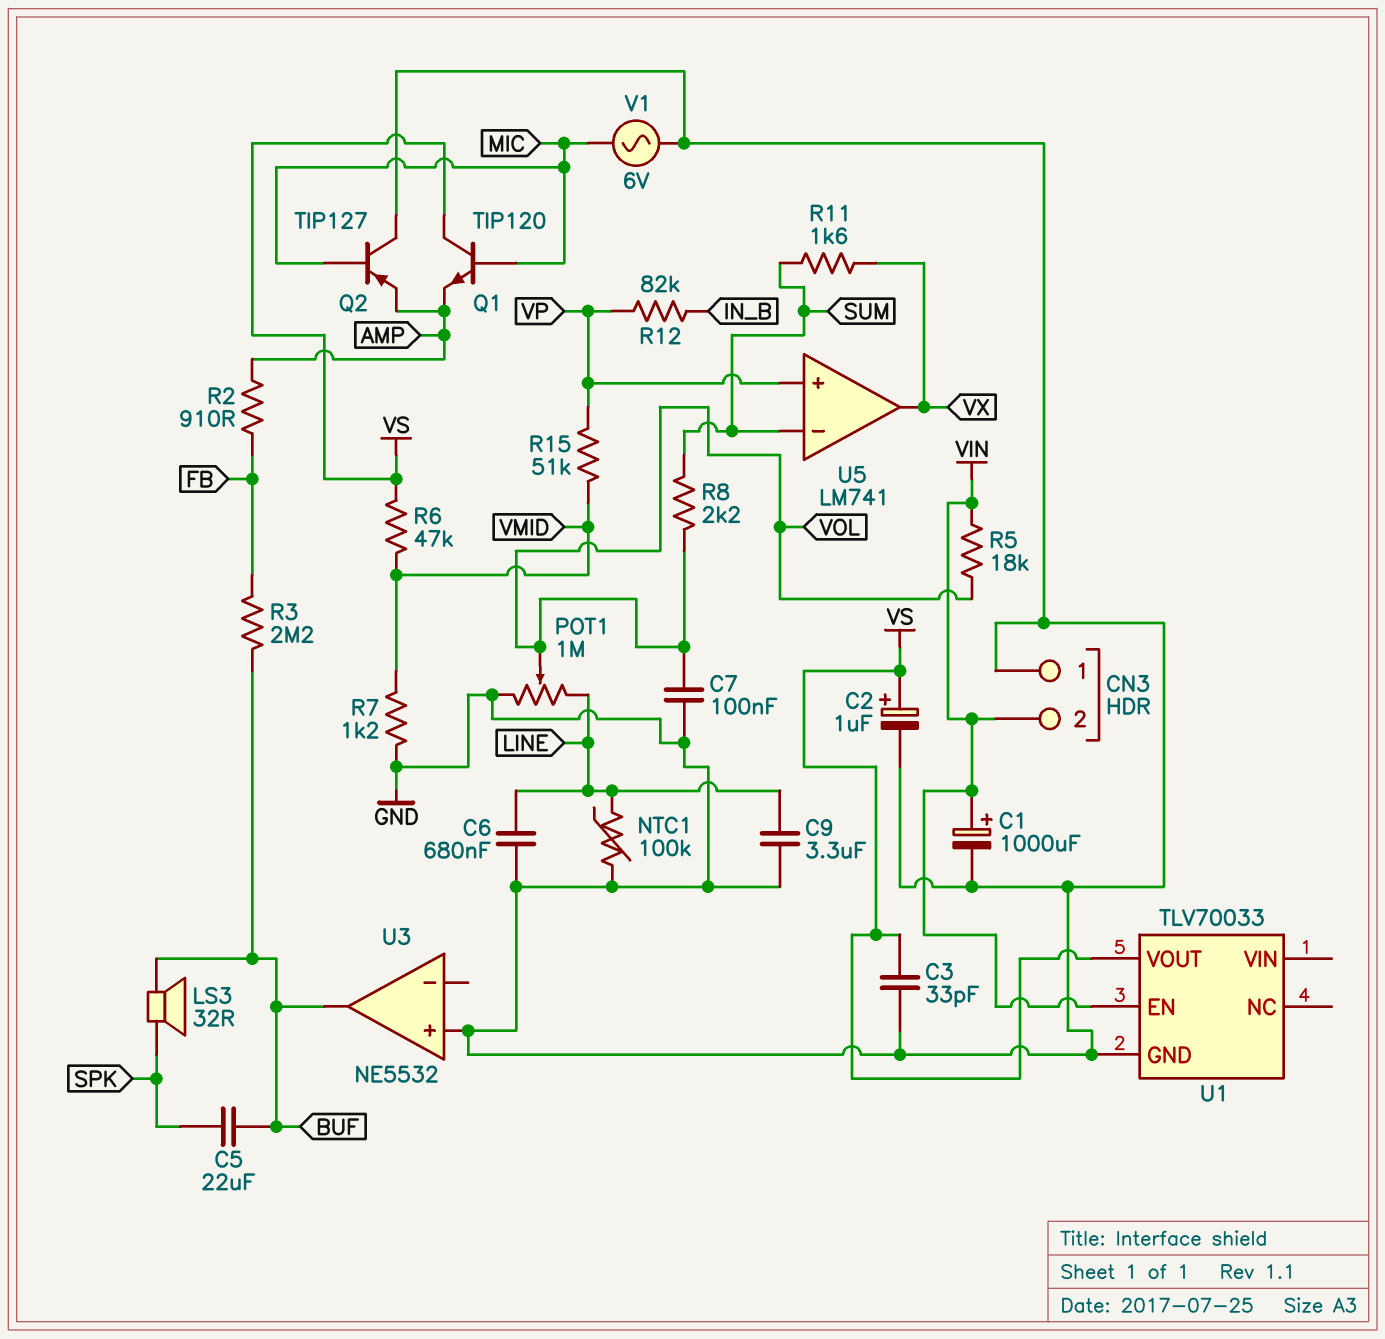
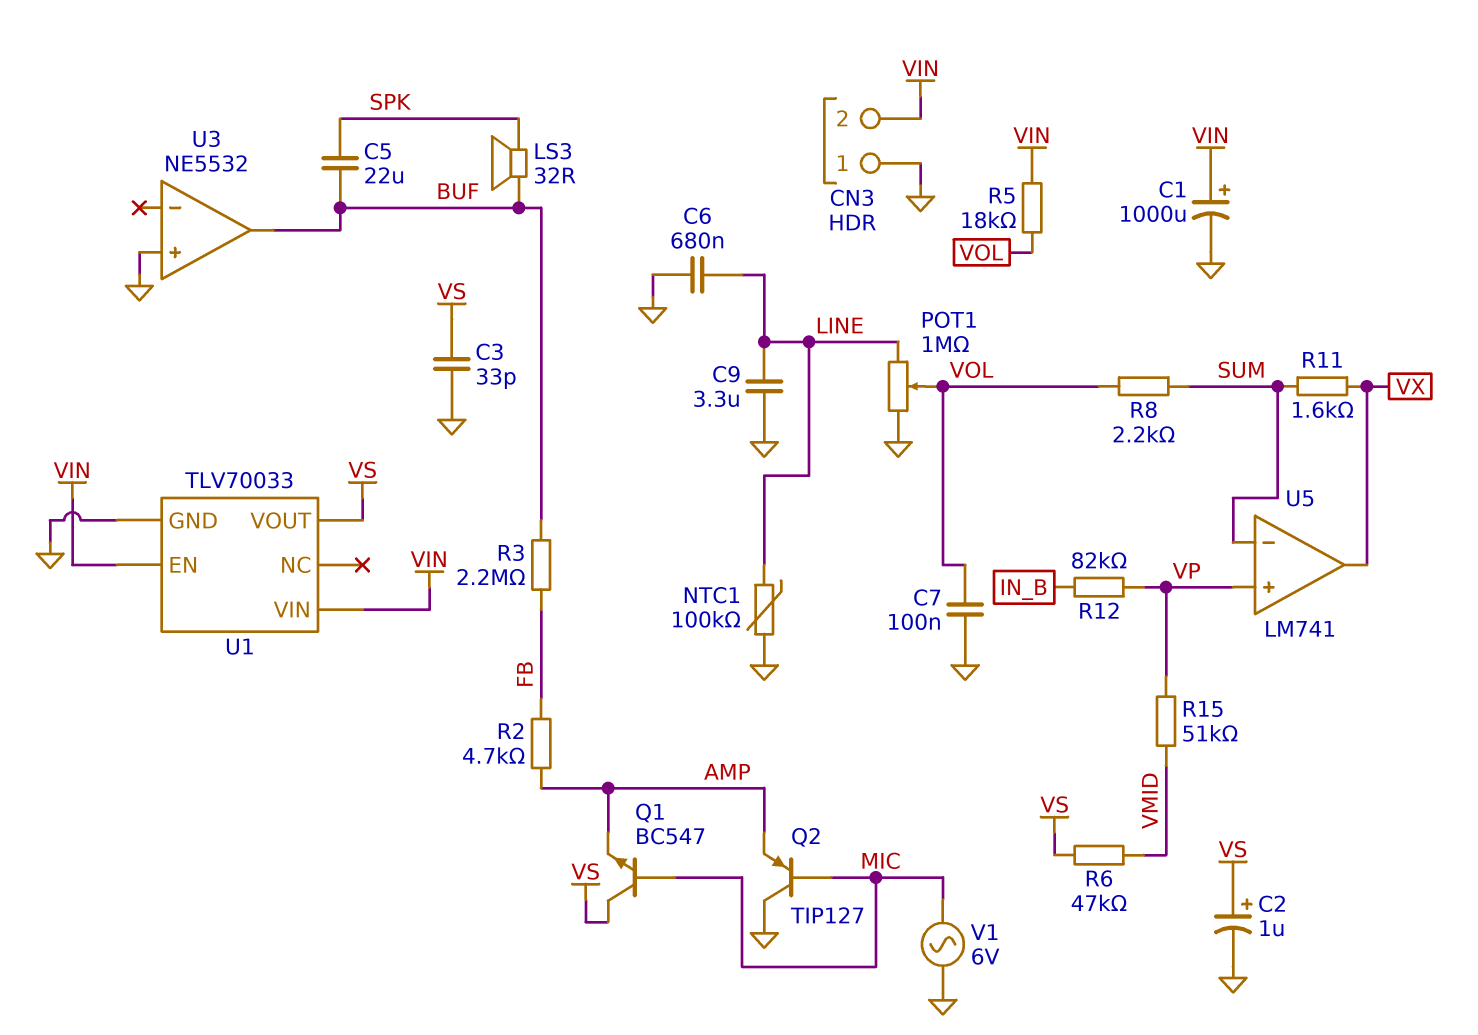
Q1: NPN TIP120 (B MIC, C VS, E AMP) -> NPN BC547 (B MIC, C VS, E AMP)
R2: 910 (AMP, FB) -> 4.7k (AMP, FB)
R7: 1.2k (GND, VMID) -> none
U1 pin VIN: none -> VIN

